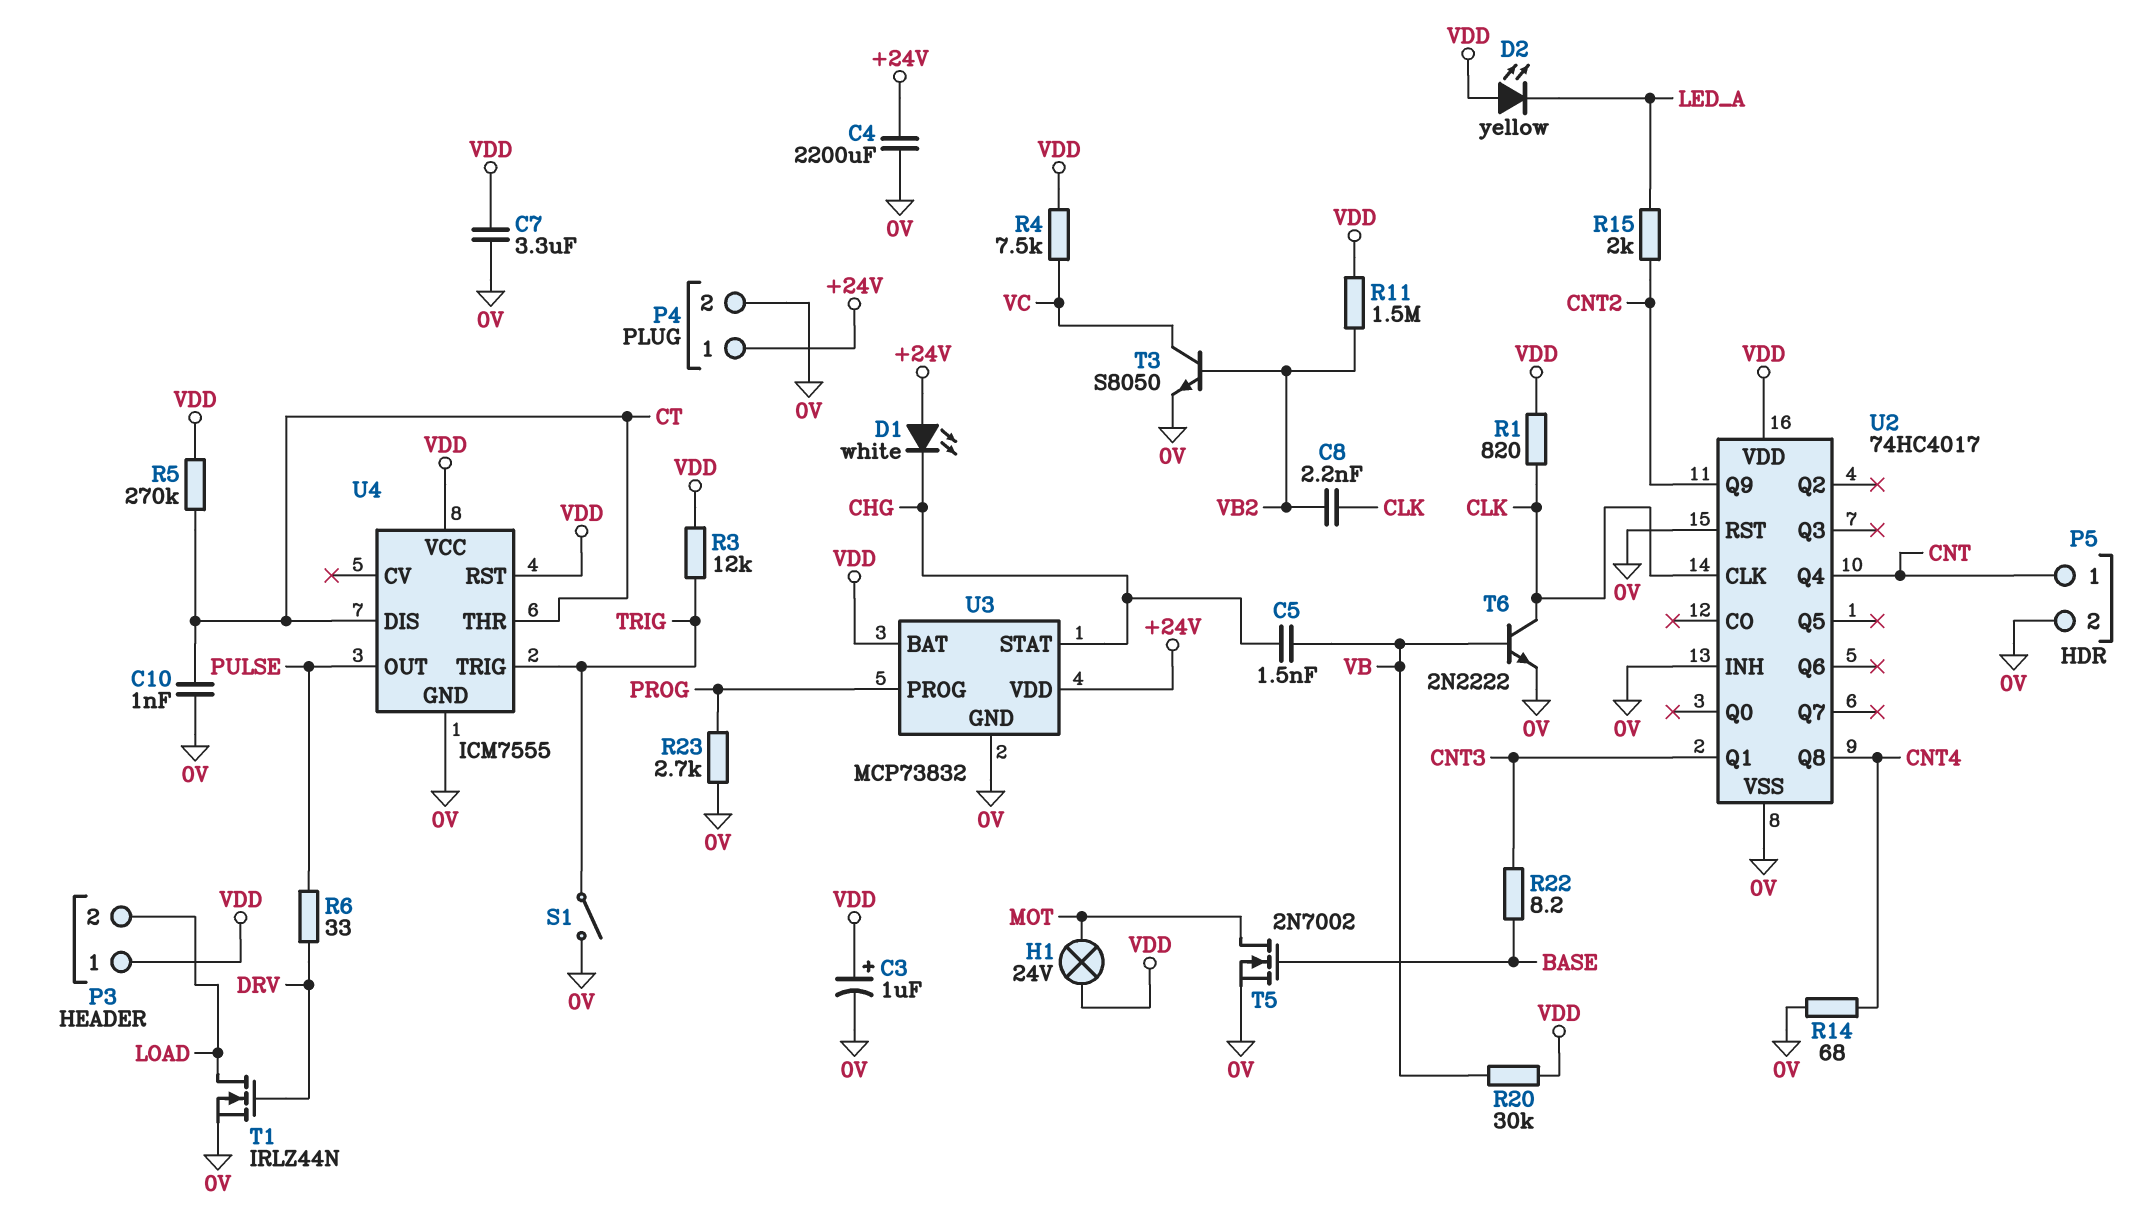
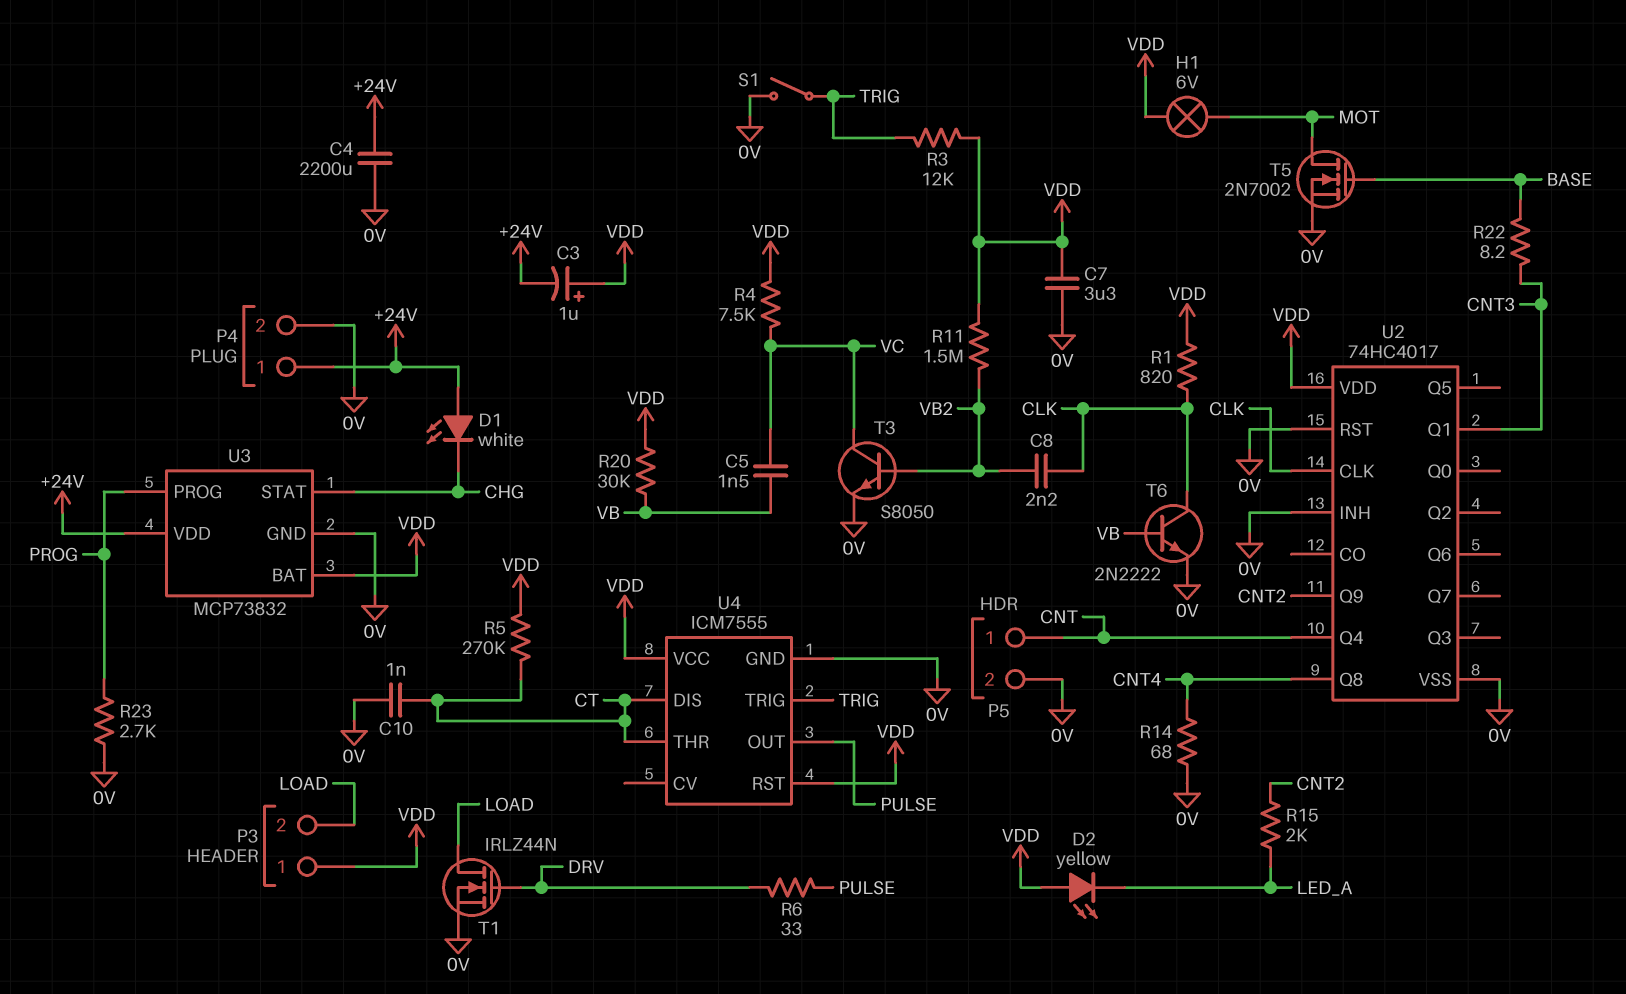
C3: 1uF (plus VDD, minus 0V) -> 1uF (plus VDD, minus +24V)
C5: 1.5nF (CHG, VB) -> 1.5nF (VB, VC)
H1: lamp 24V (MOT, VDD) -> lamp 6V (MOT, VDD)

